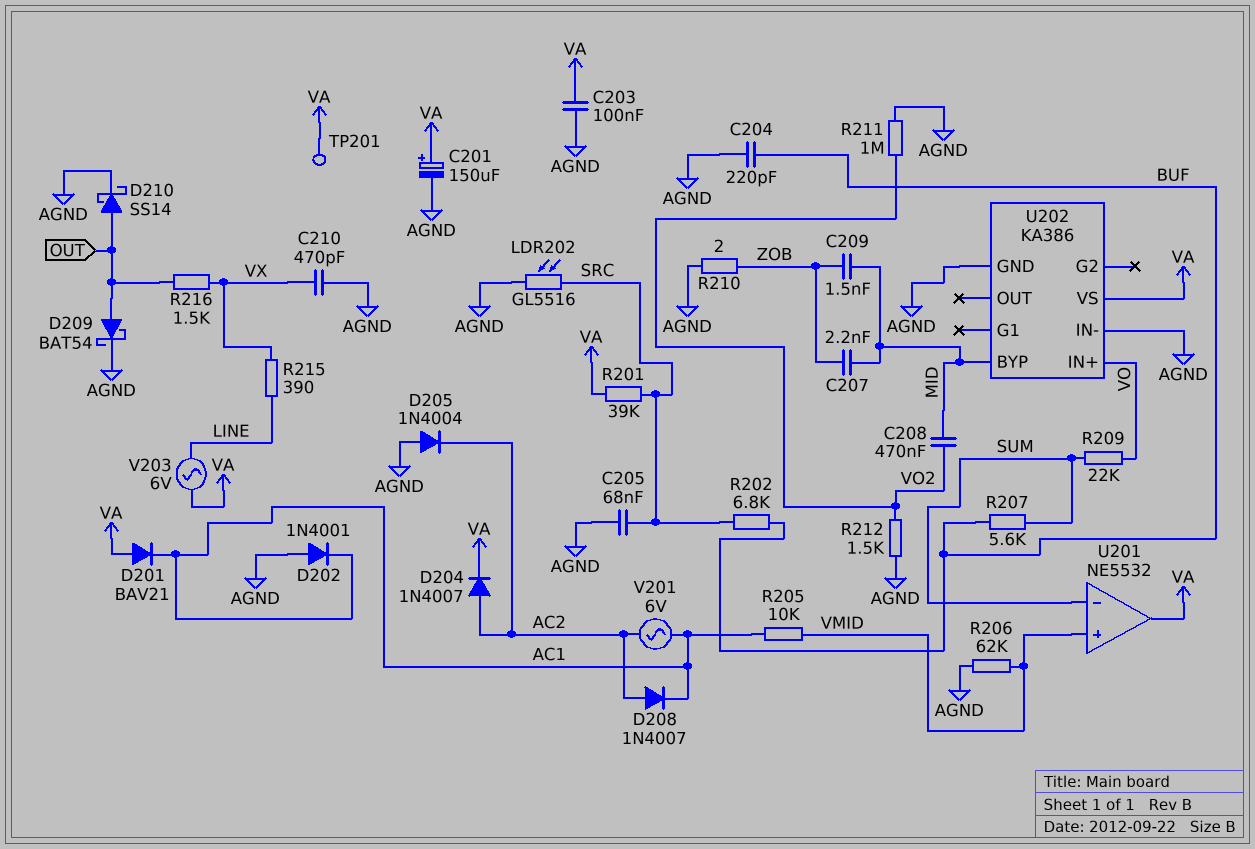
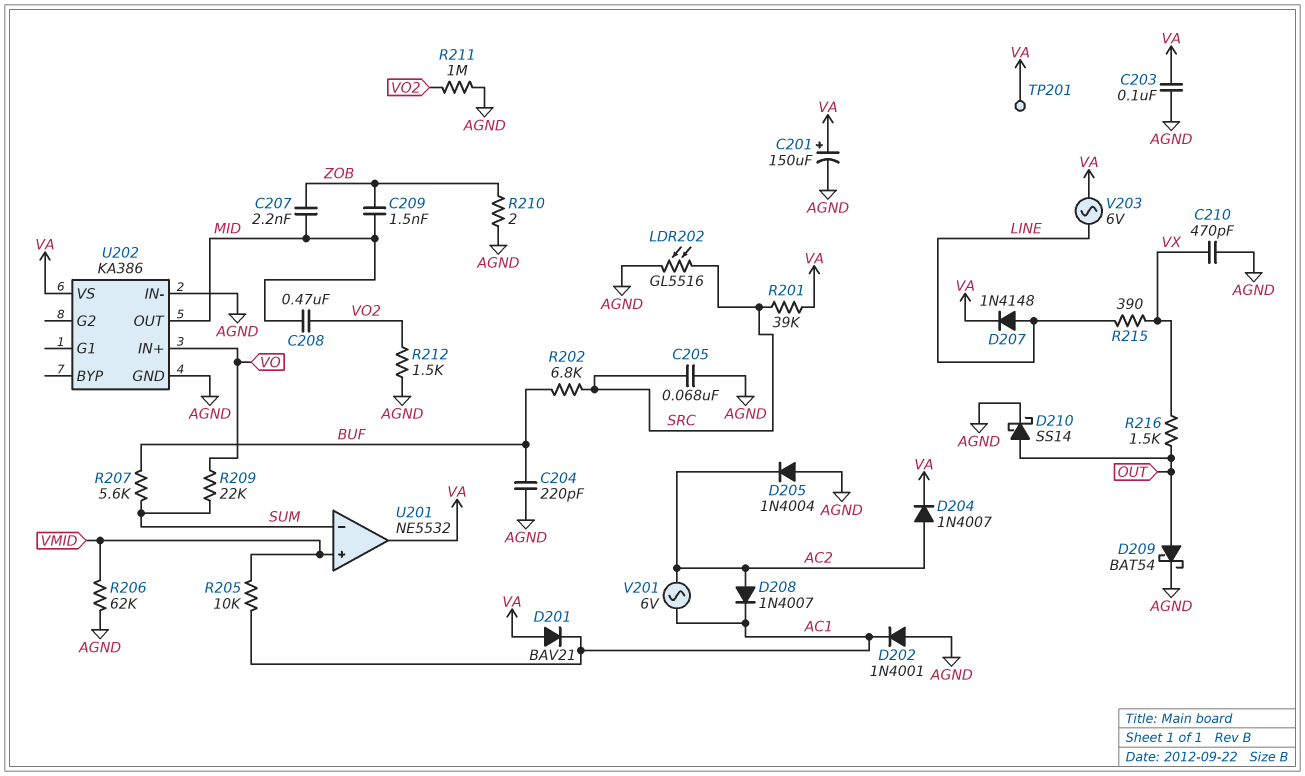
D207: none -> diode 1N4148 (A LINE, K VA)
U202 pin BYP: MID -> none
U202 pin OUT: none -> MID

